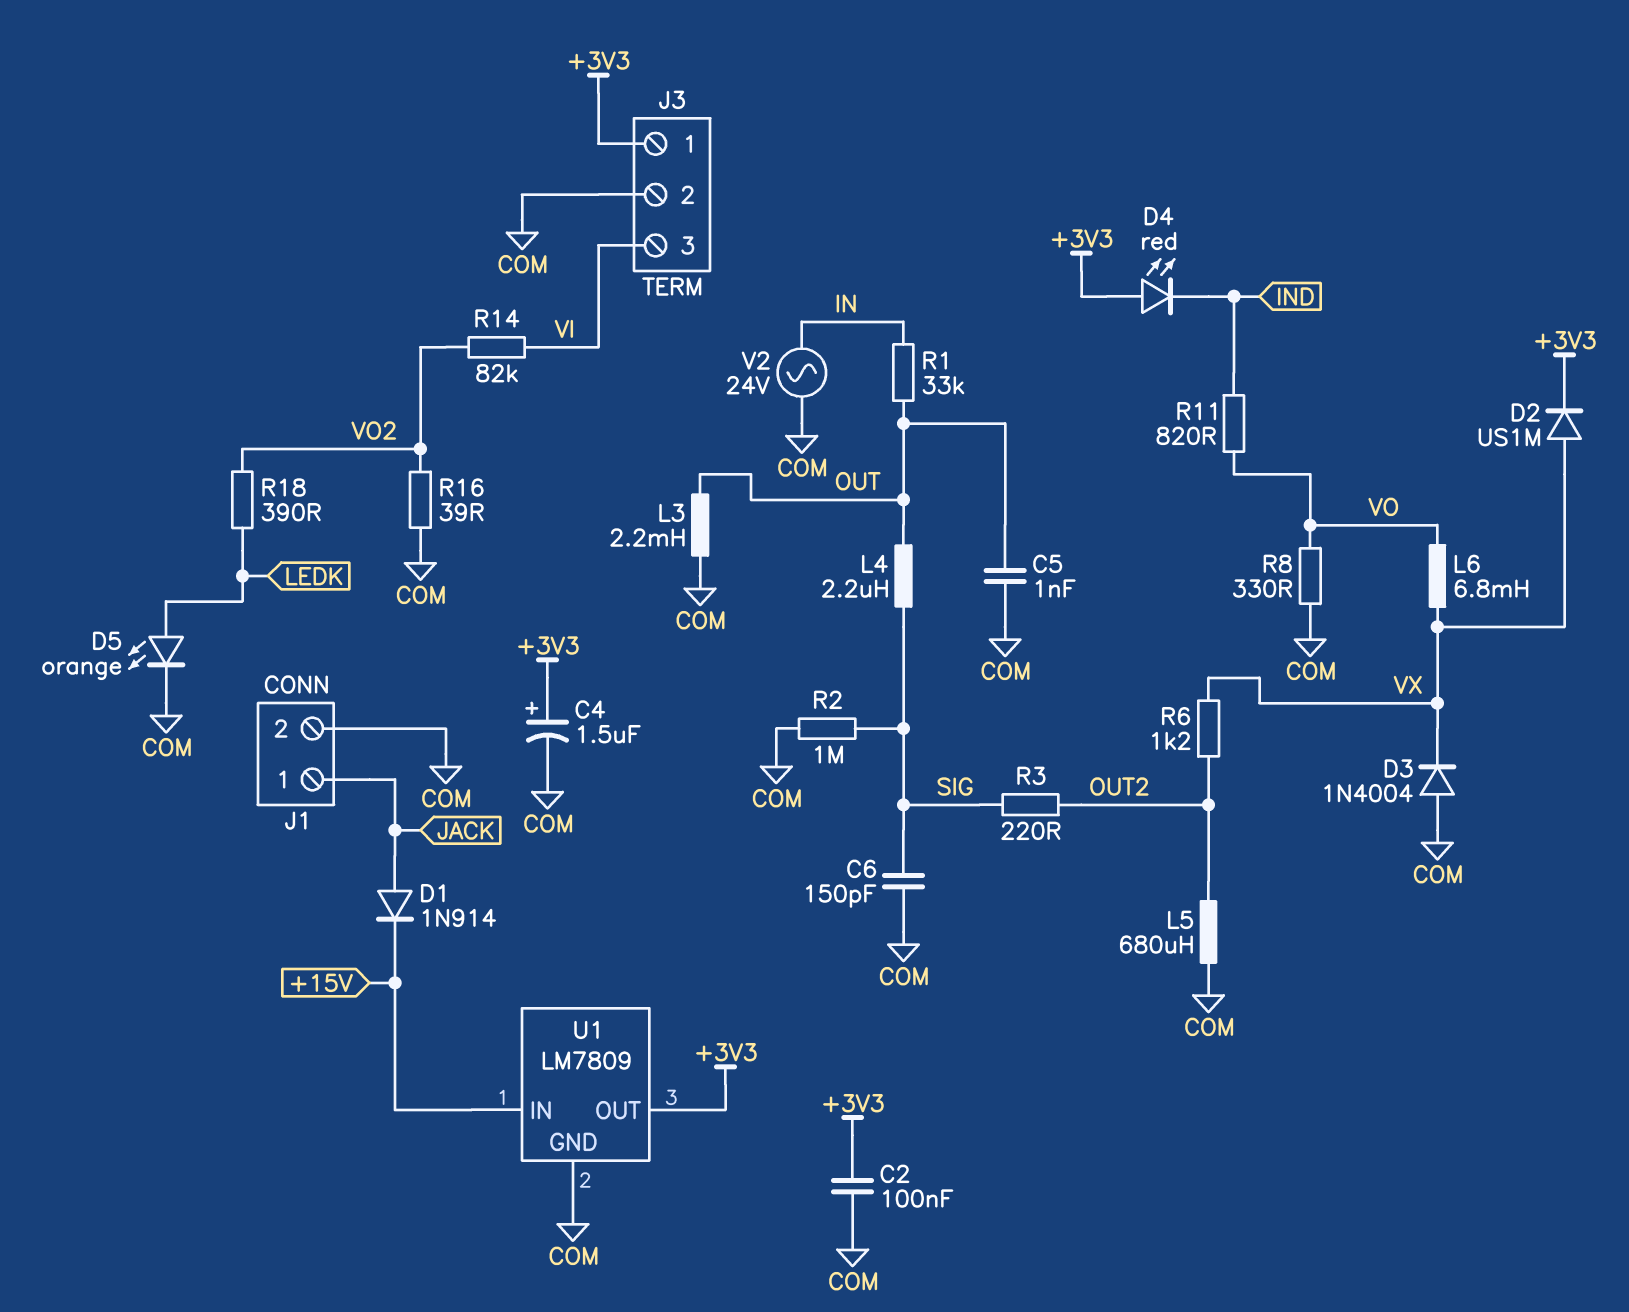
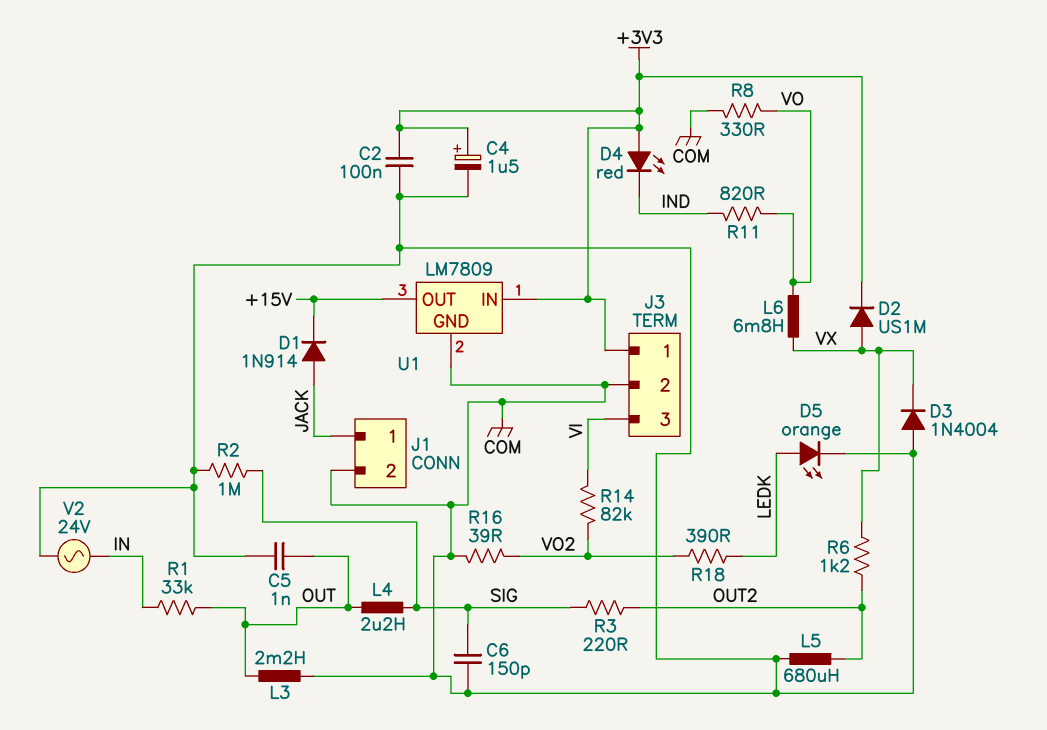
U1 pin IN: +15V -> +3V3
U1 pin OUT: +3V3 -> +15V

